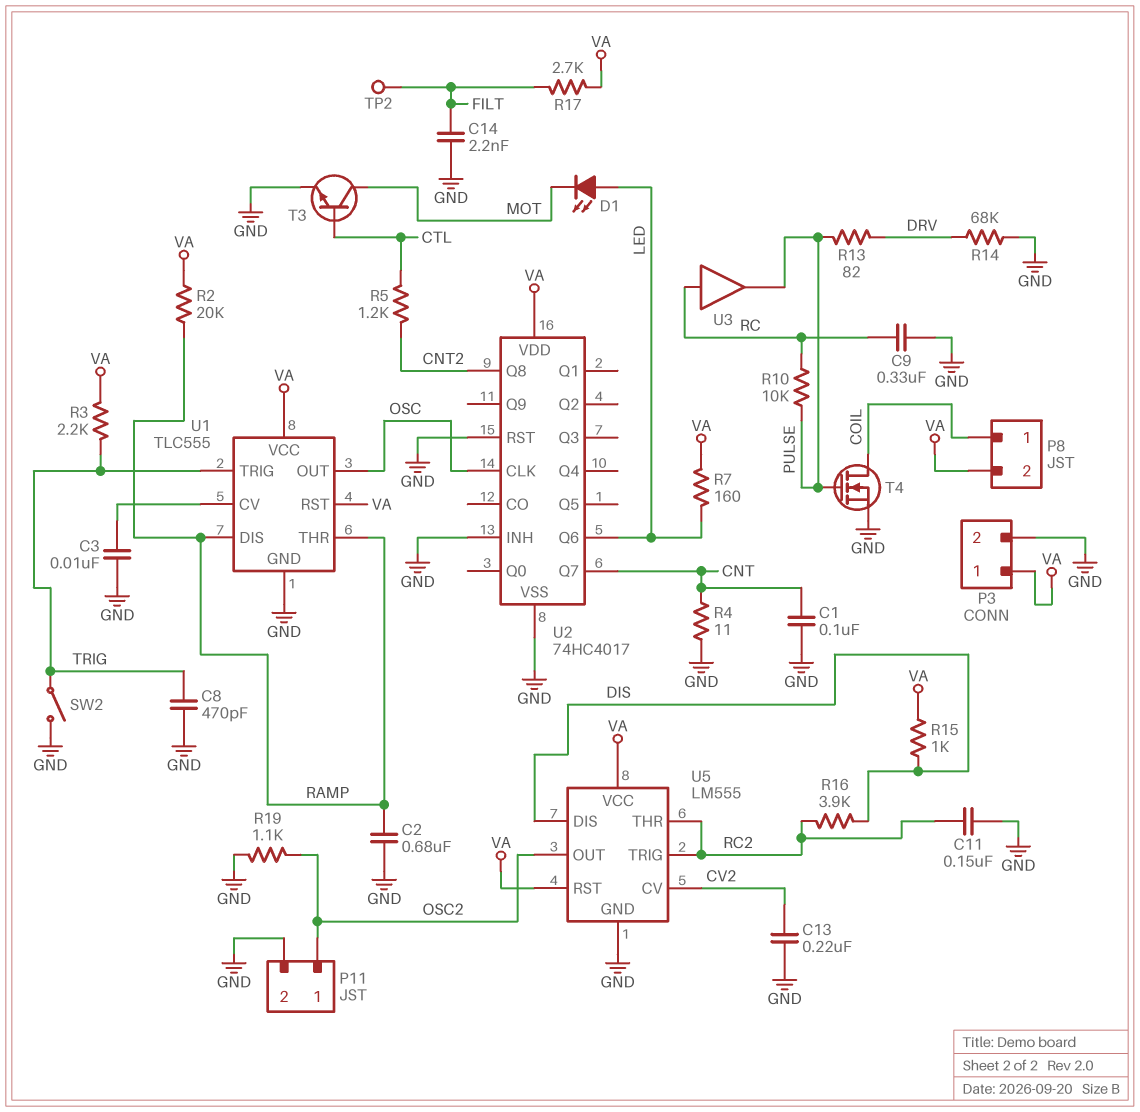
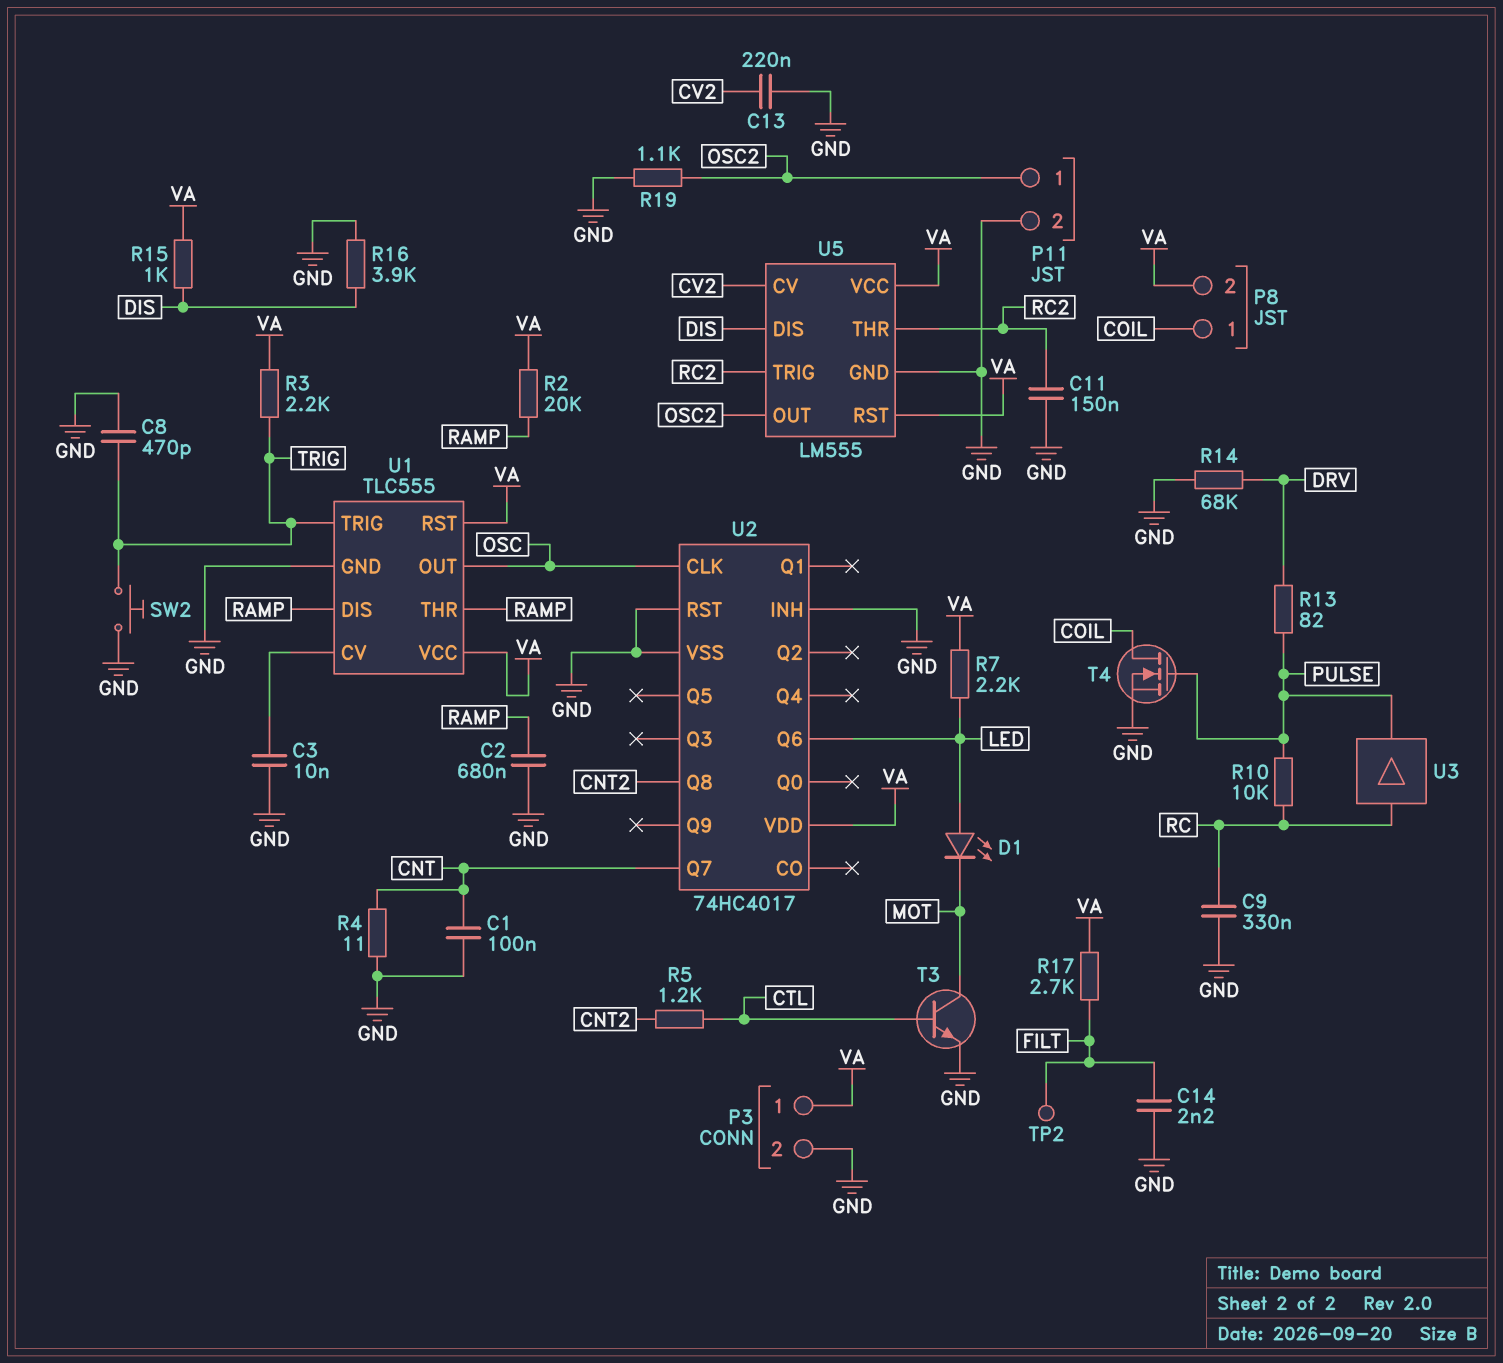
R7: 160 (LED, VA) -> 2.2k (LED, VA)
R16: 3.9k (DIS, RC2) -> 3.9k (DIS, GND)
SW2: switch (GND, TRIG) -> button (GND, TRIG)

